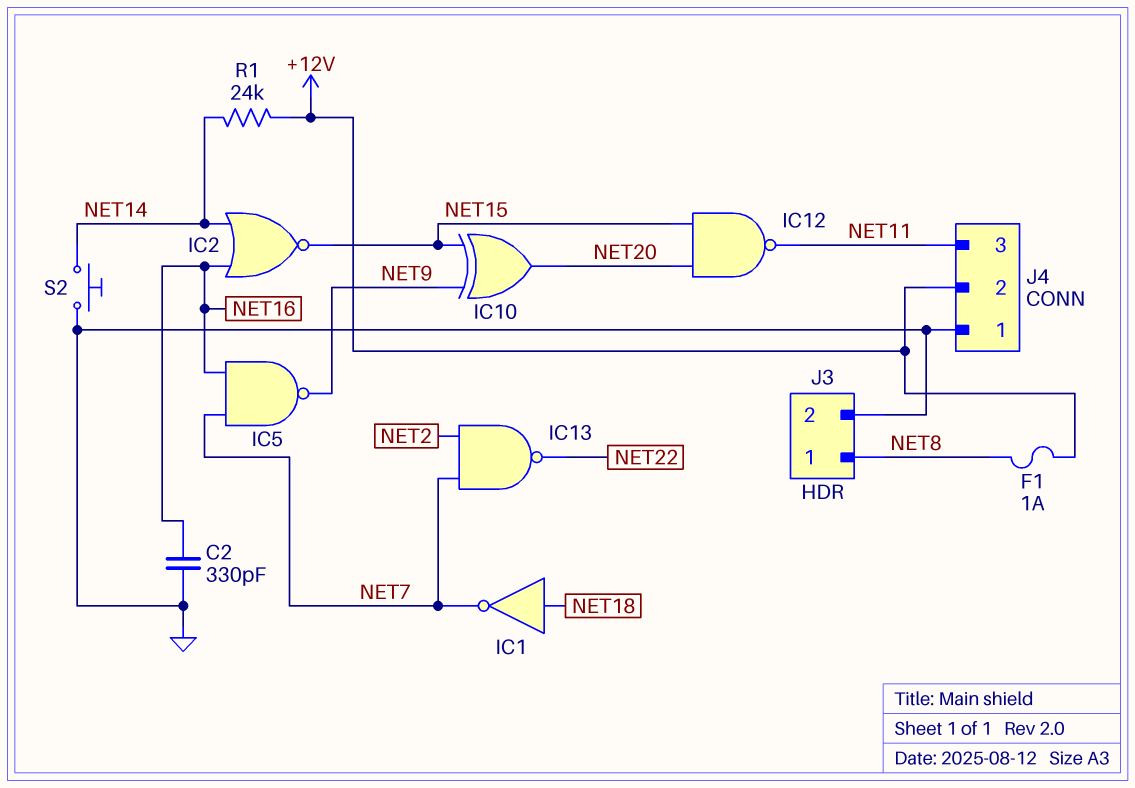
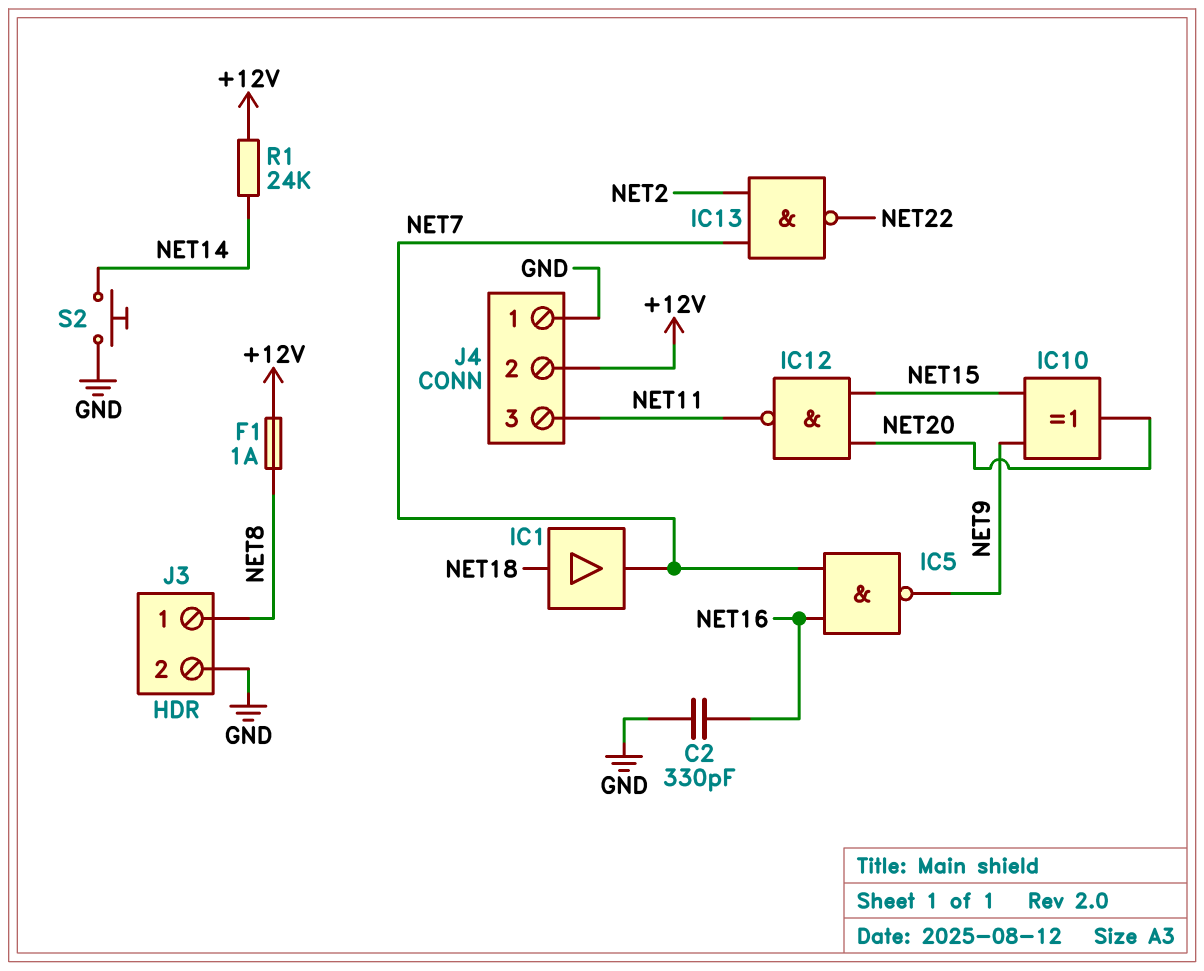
IC1: NOT (in NET18, out NET7) -> buffer (in NET18, out NET7)
IC2: NOR (in NET14, in NET16, out NET15) -> none

